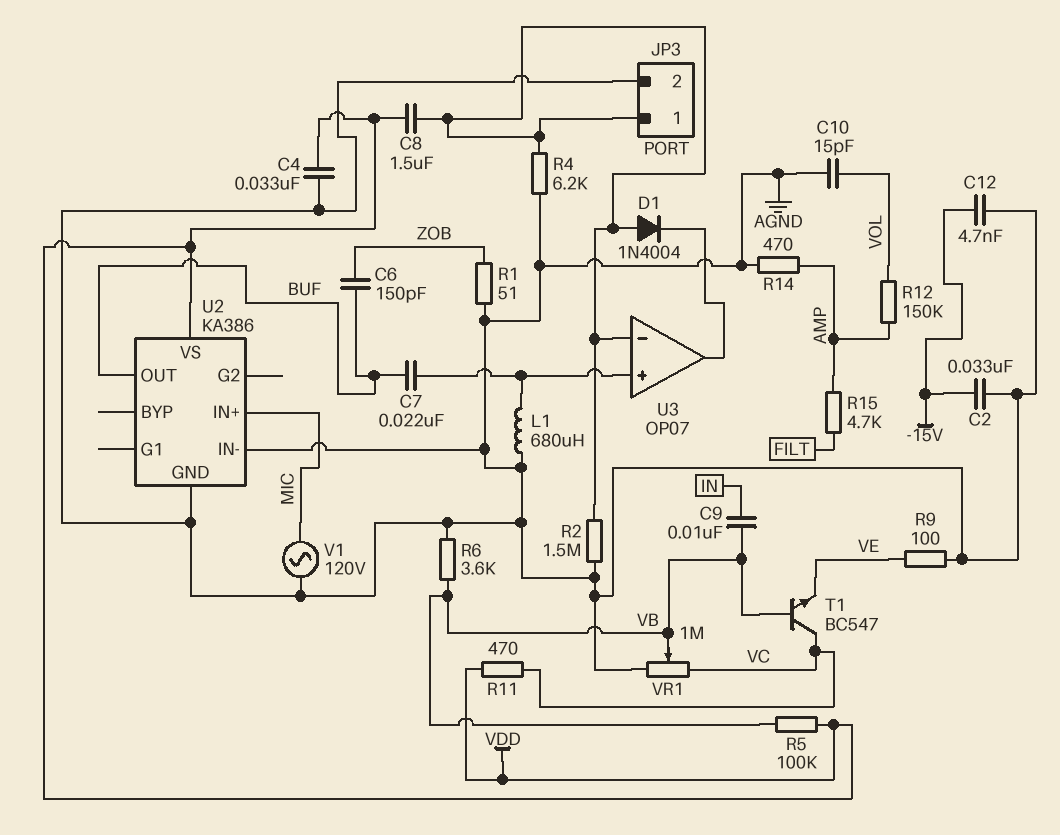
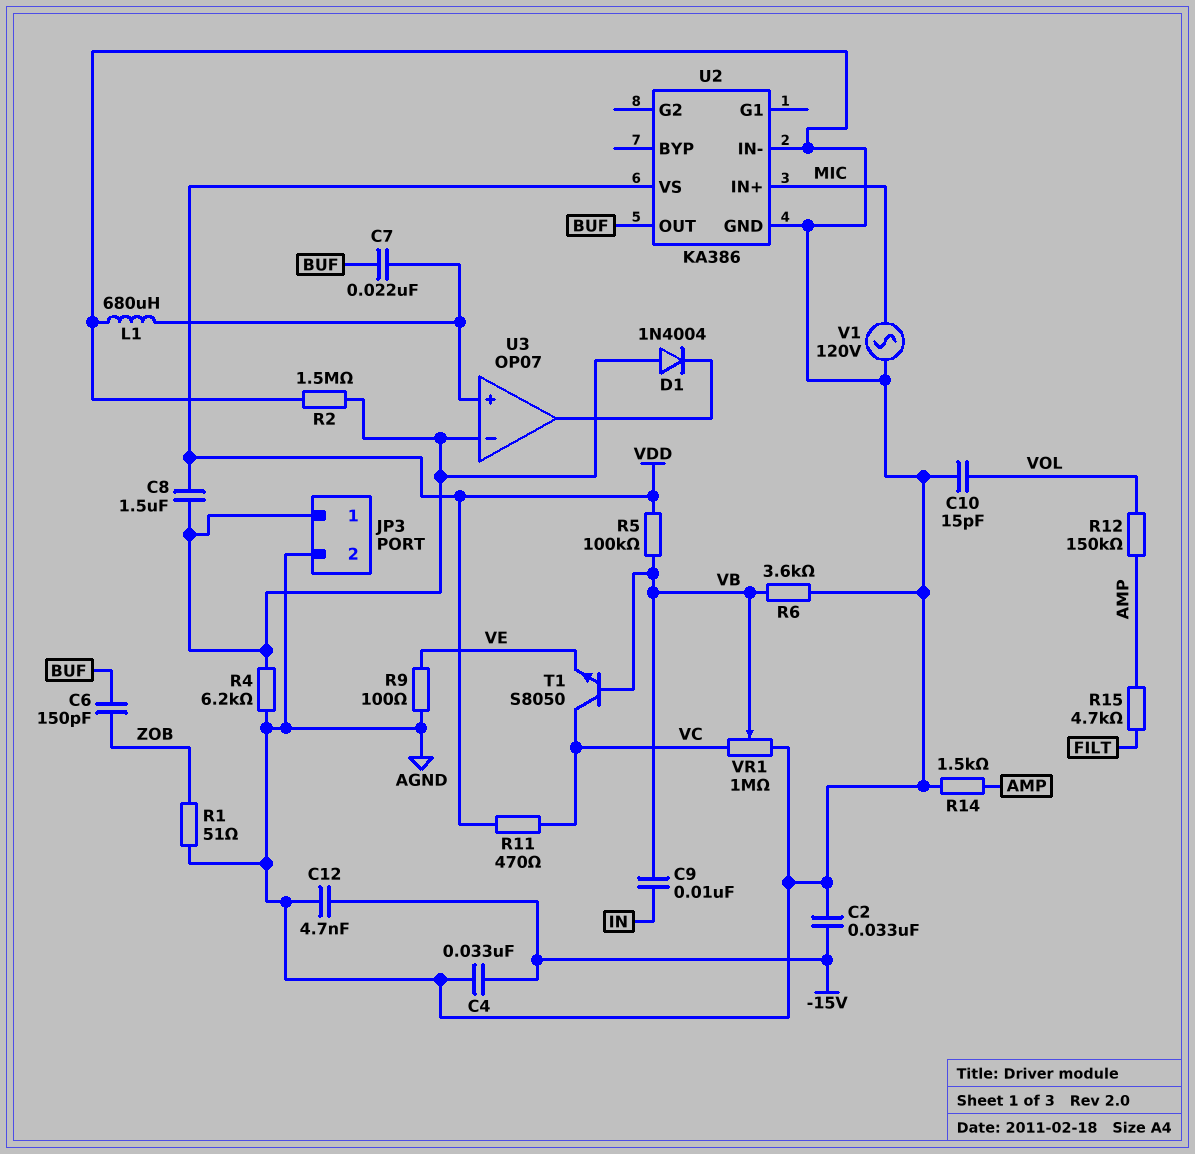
C4: 33nF (AGND, VDD) -> 33nF (-15V, AGND)
R14: 470 (AGND, AMP) -> 1.5k (AGND, AMP)
T1: NPN BC547 (B VB, C VC, E VE) -> NPN S8050 (B VB, C VC, E VE)

